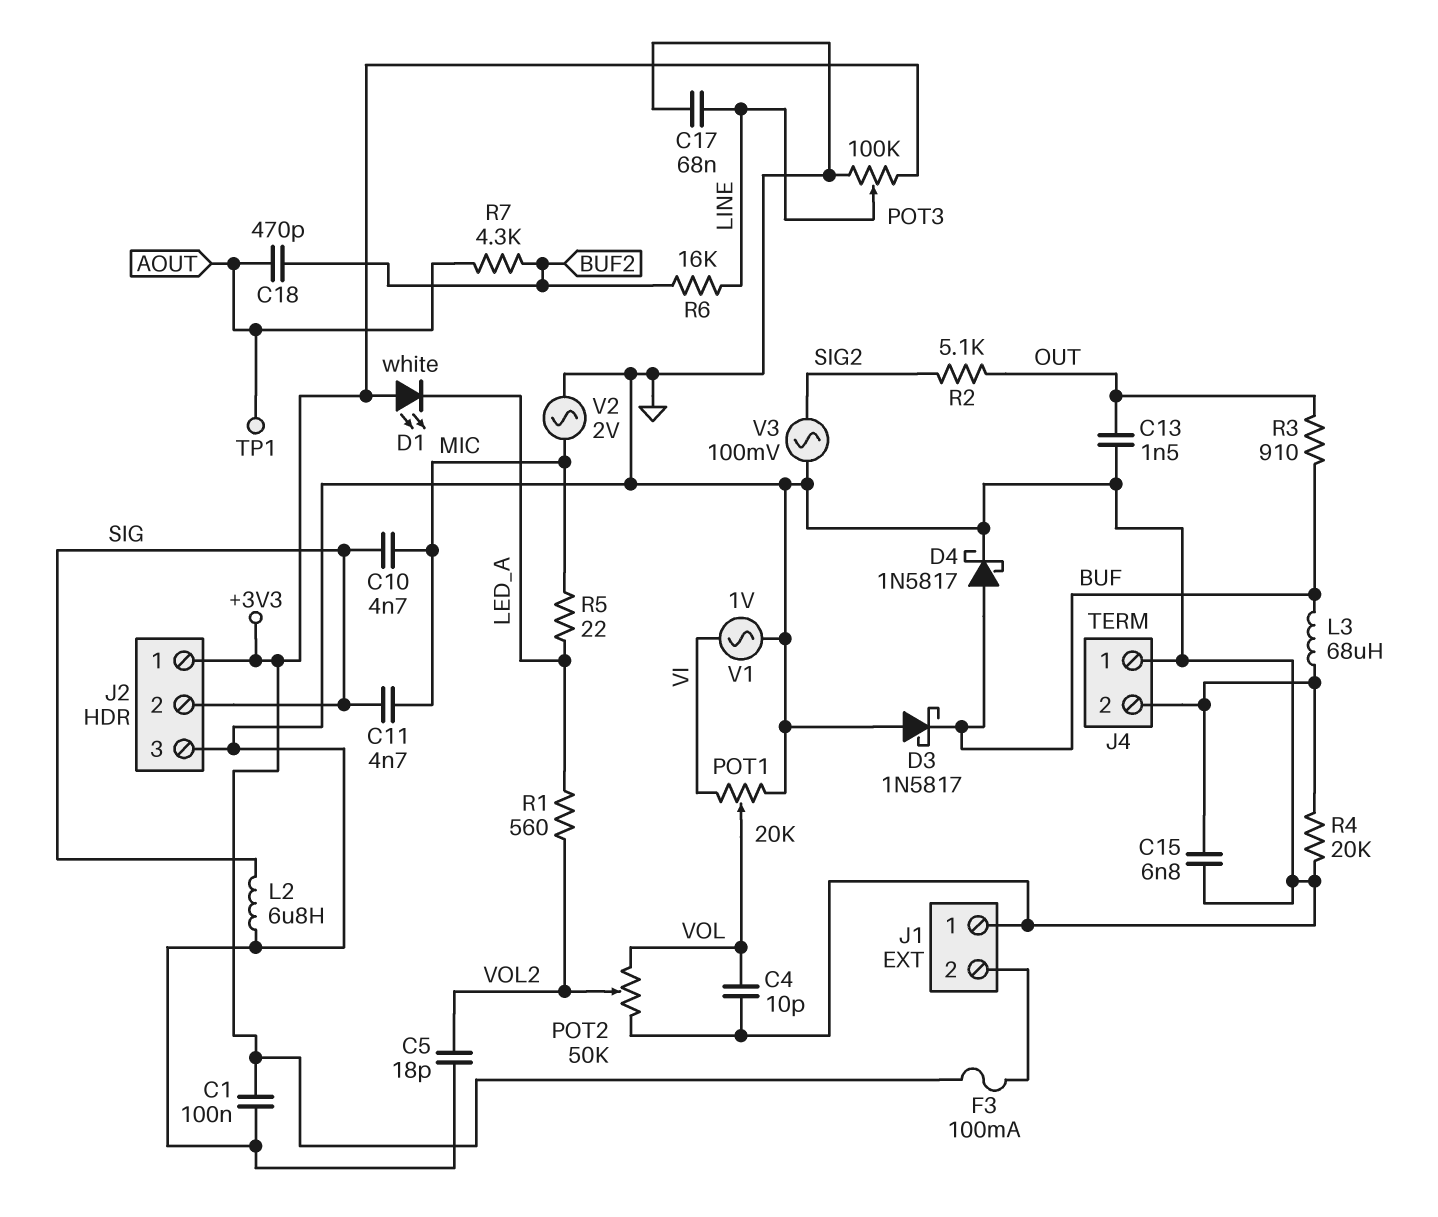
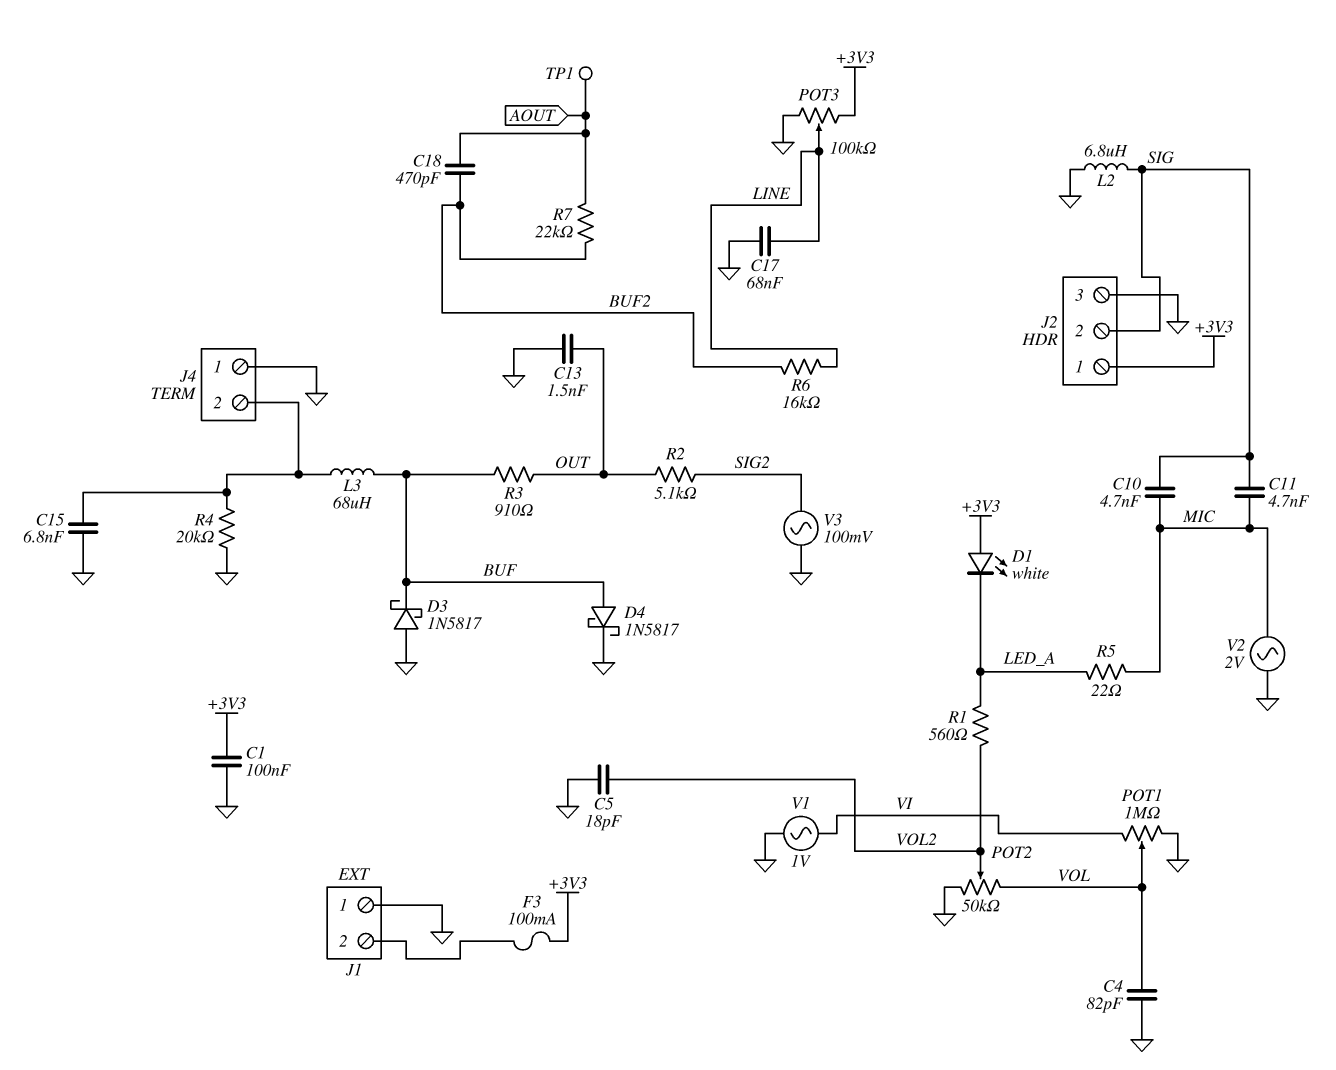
C4: 10pF (GND, VOL) -> 82pF (GND, VOL)
POT1: 20k (GND, VI, wiper VOL) -> 1M (GND, VI, wiper VOL)
R7: 4.3k (AOUT, BUF2) -> 22k (AOUT, BUF2)

